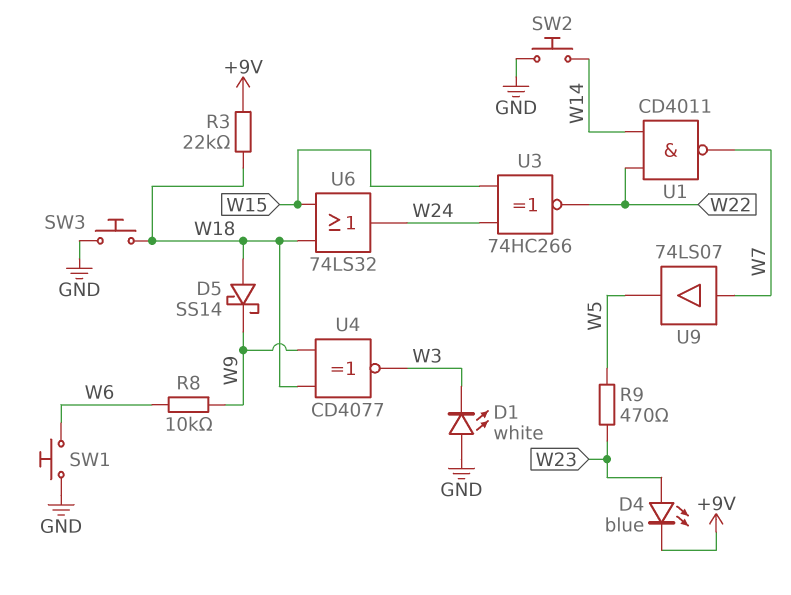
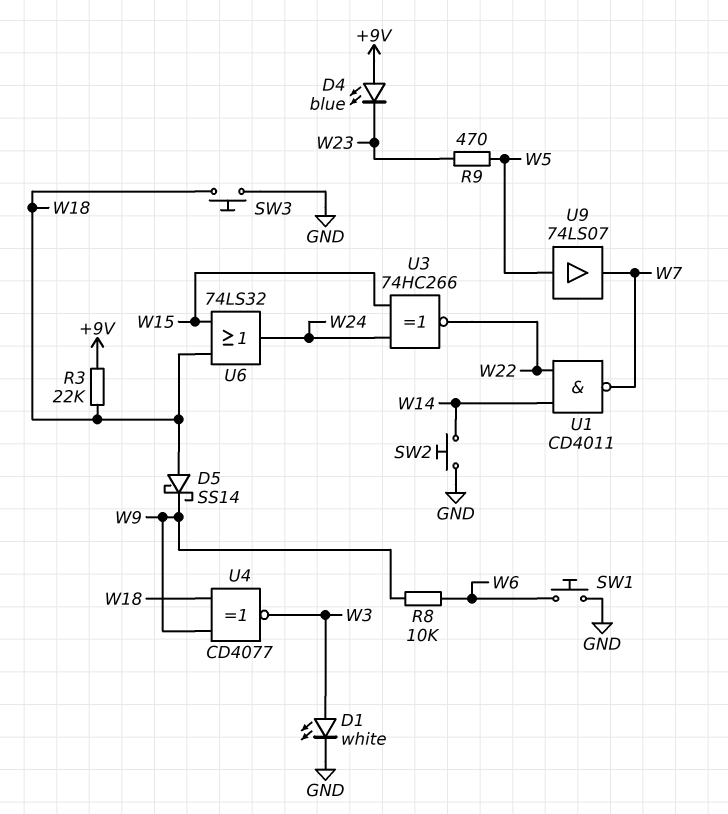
D1: LED white (A GND, K W3) -> LED white (A W3, K GND)
D4: LED blue (A W23, K +9V) -> LED blue (A +9V, K W23)
U9: buffer 74LS07 (in W7, out W5) -> buffer 74LS07 (in W5, out W7)

